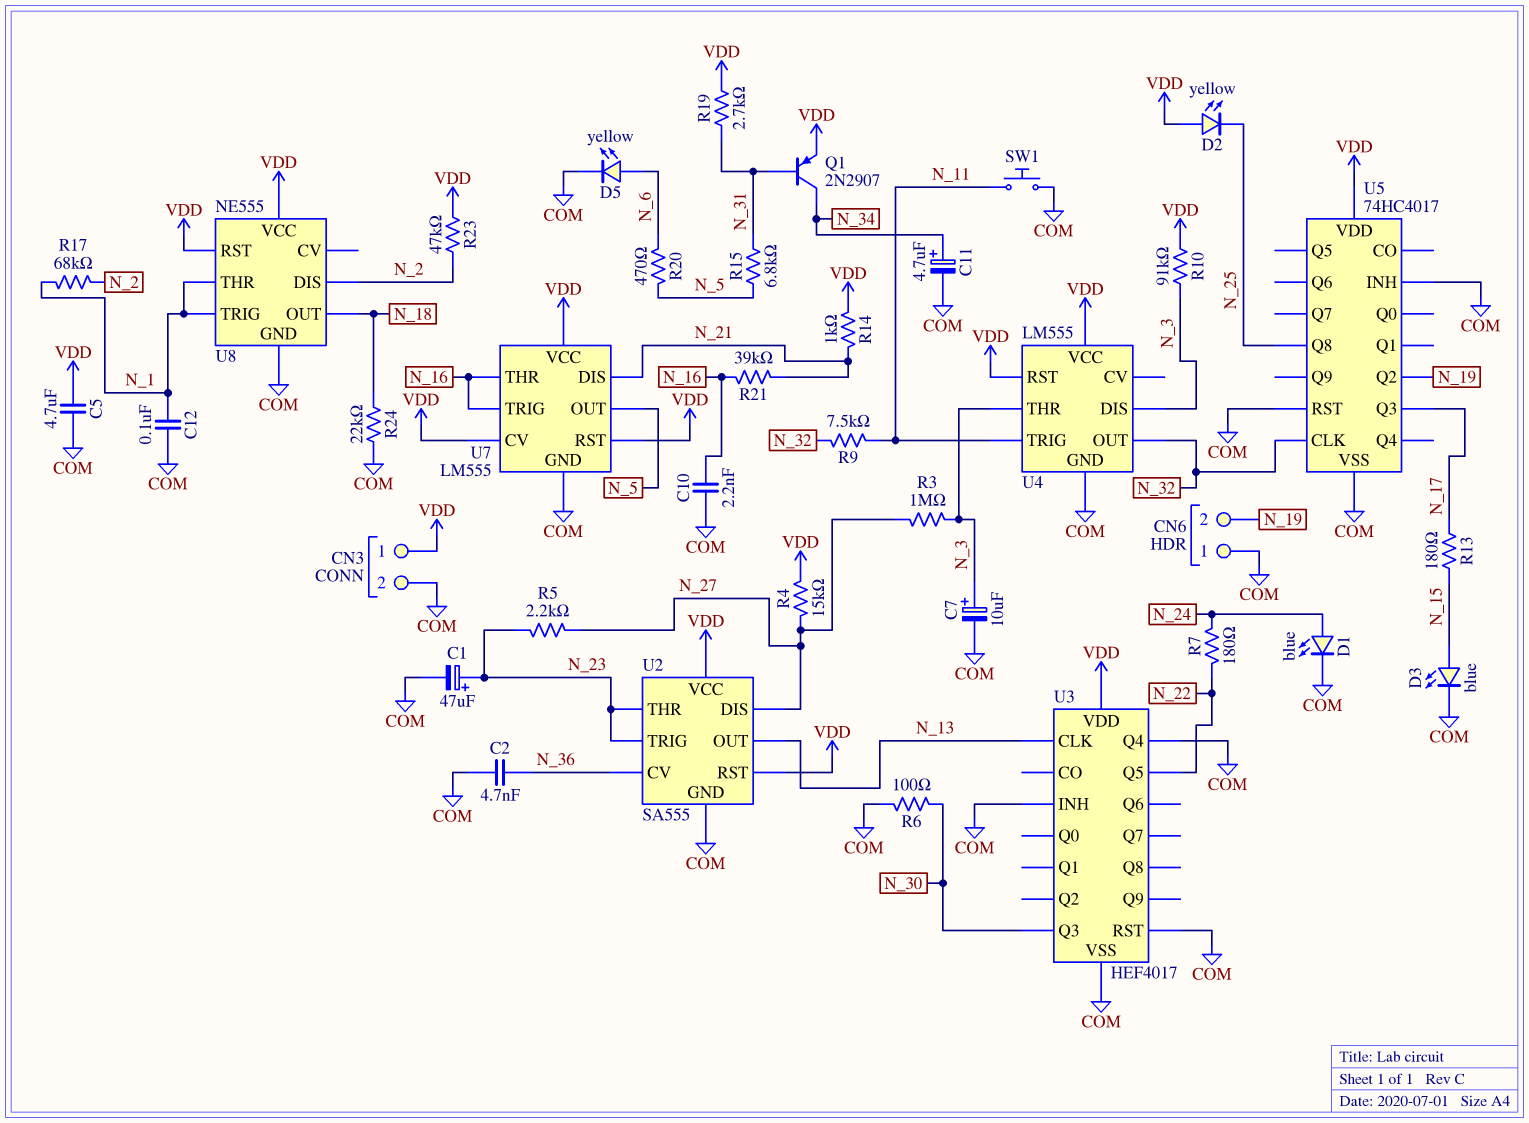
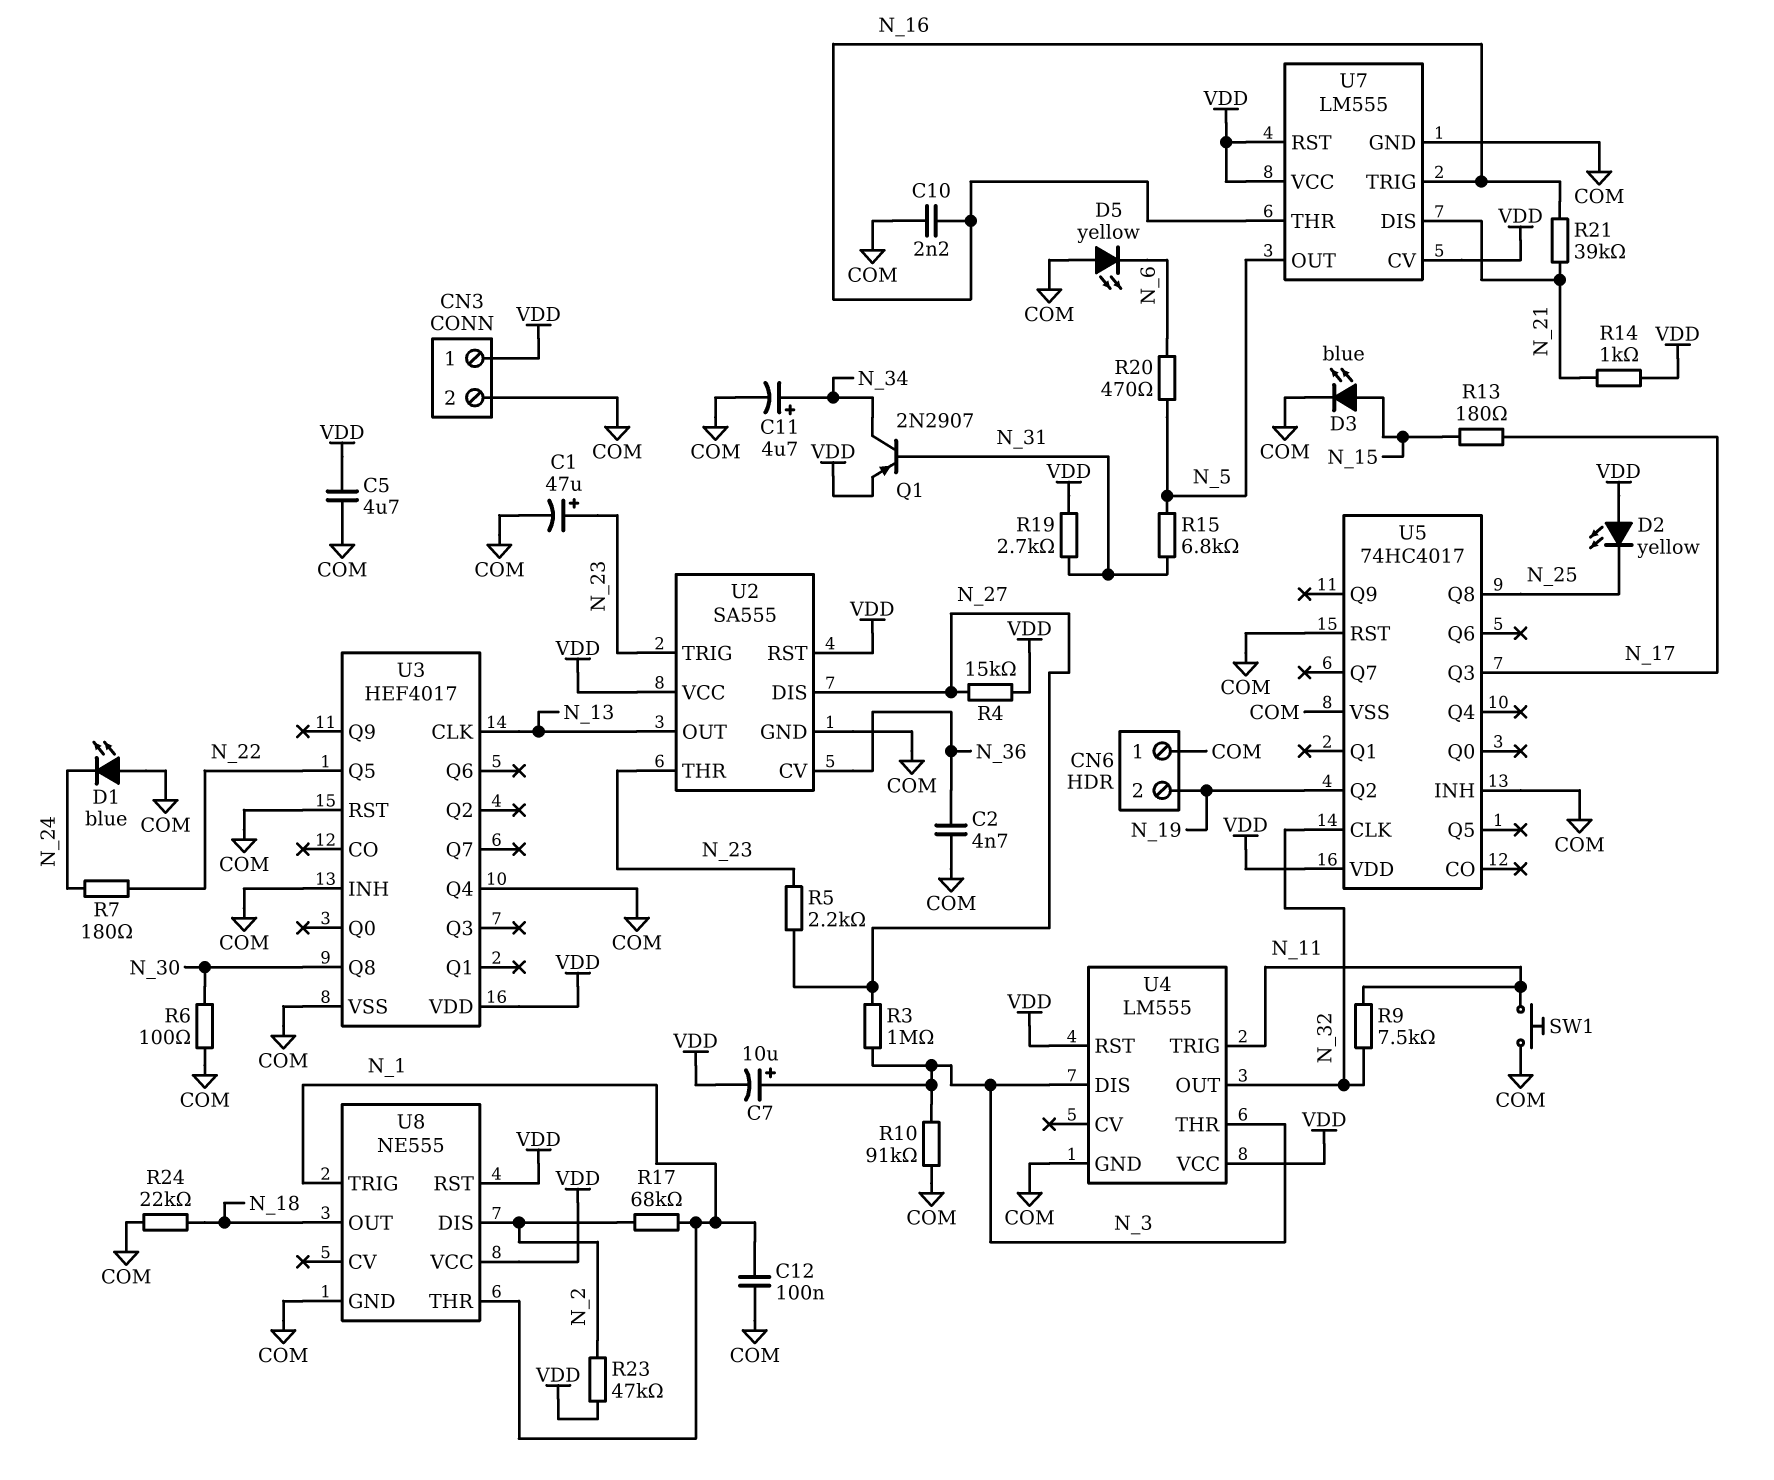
C7: 10uF (plus N_3, minus COM) -> 10uF (plus N_3, minus VDD)
D1: LED blue (A N_24, K COM) -> LED blue (A COM, K N_24)
D5: LED yellow (A N_6, K COM) -> LED yellow (A COM, K N_6)
R10: 91k (N_3, VDD) -> 91k (COM, N_3)
U3 pin Q3: N_30 -> none
U3 pin Q8: none -> N_30

